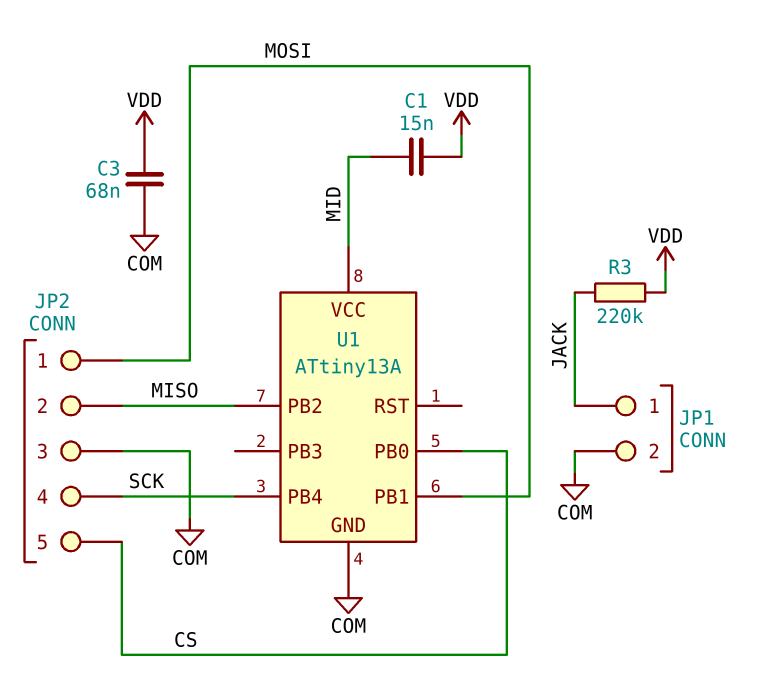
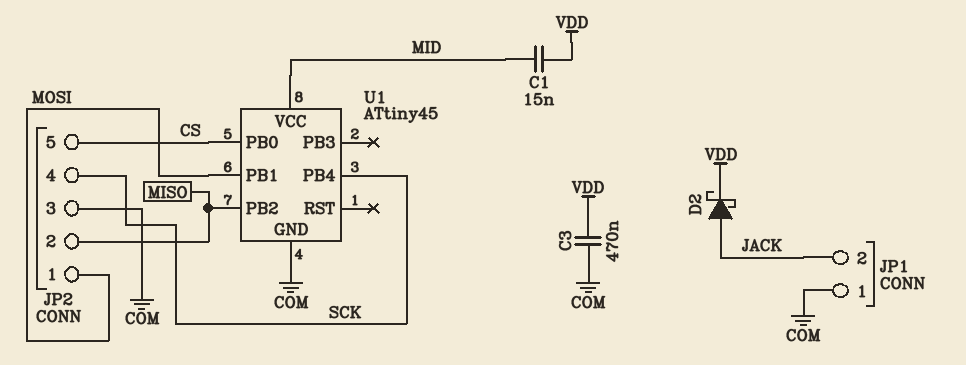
C3: 68nF (COM, VDD) -> 470nF (COM, VDD)
D2: none -> schottky (A JACK, K VDD)
JP1 pin 1: JACK -> COM
JP1 pin 2: COM -> JACK
R3: 220k (JACK, VDD) -> none
U1: ATtiny13A -> ATtiny45

